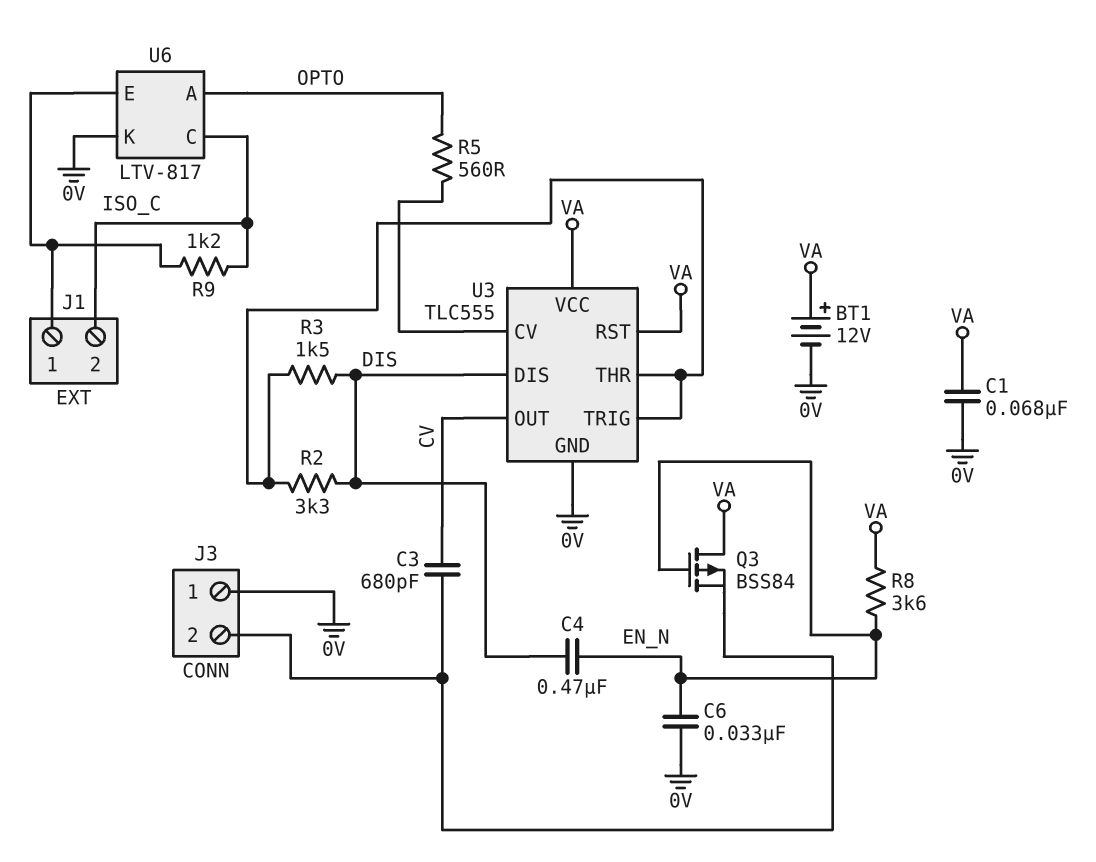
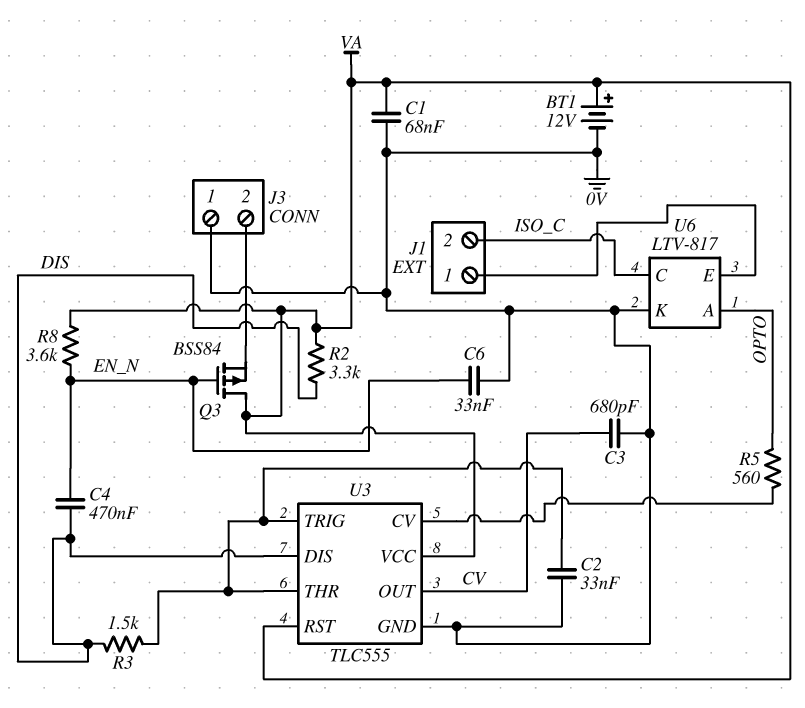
C2: none -> 33nF (0V, U3/THR)
C3: 680pF (CV, J3/2) -> 680pF (0V, CV)
R2: 3.3k (DIS, U3/THR) -> 3.3k (DIS, VA)
R9: 1.2k (ISO_C, J1/1) -> none

